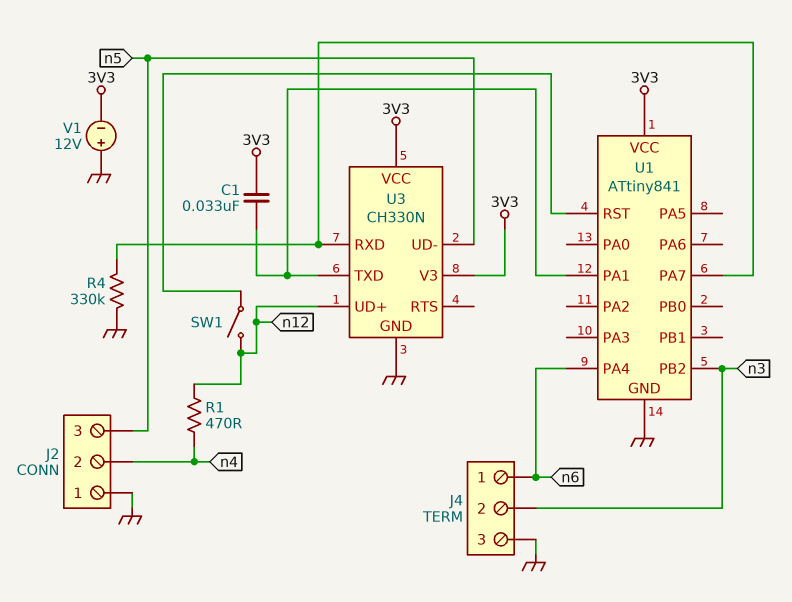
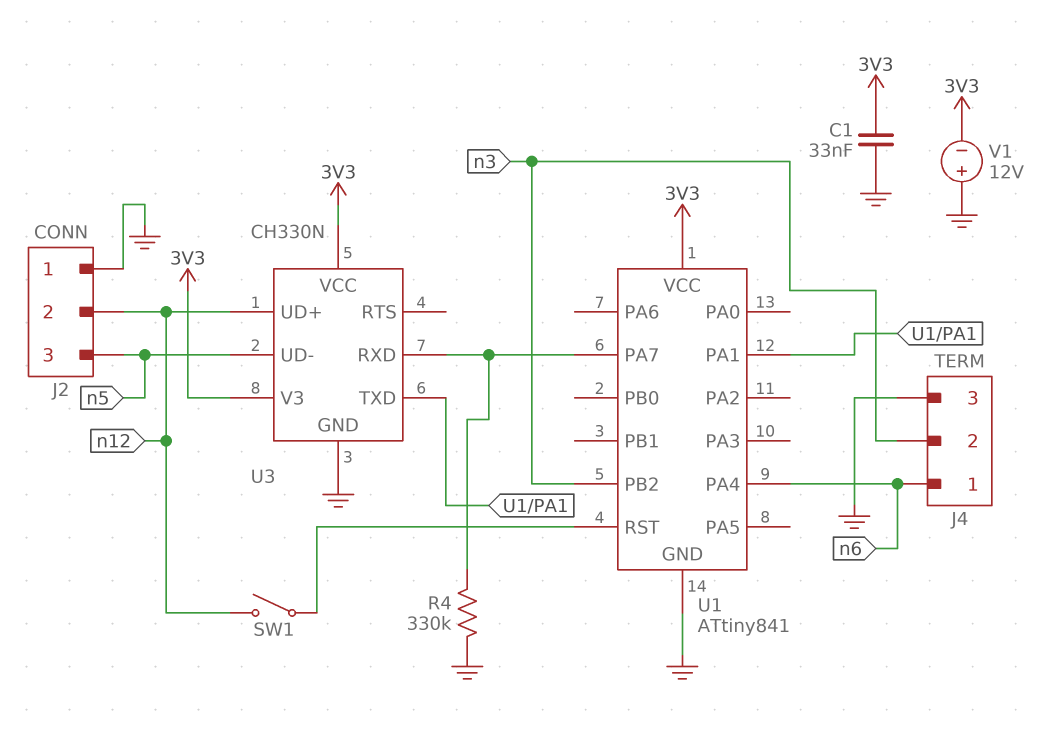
C1: 33nF (3V3, U1/PA1) -> 33nF (3V3, GND)
J2 pin 2: n4 -> n12
R1: 470 (n4, n12) -> none

